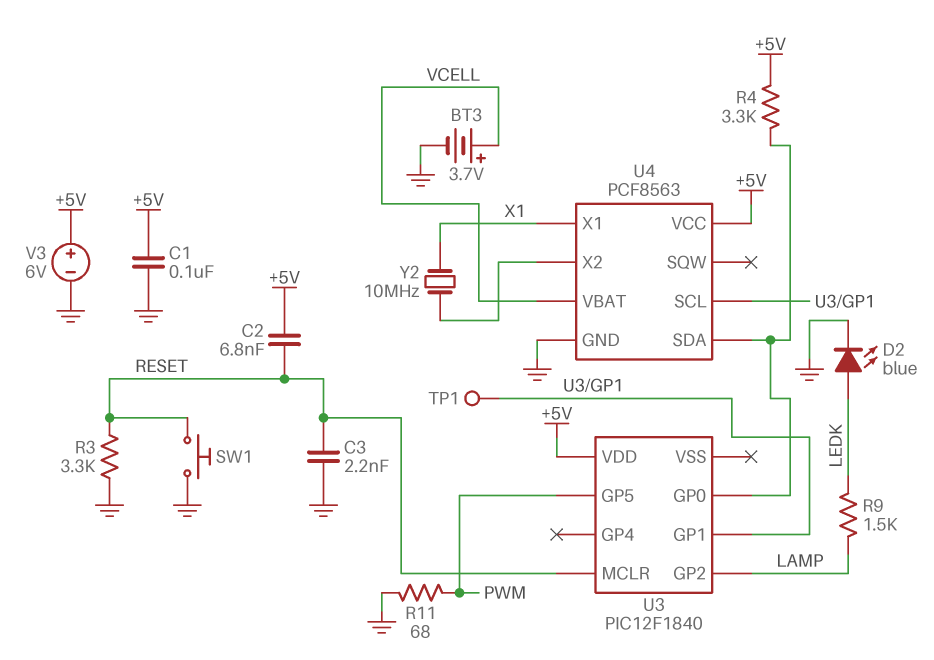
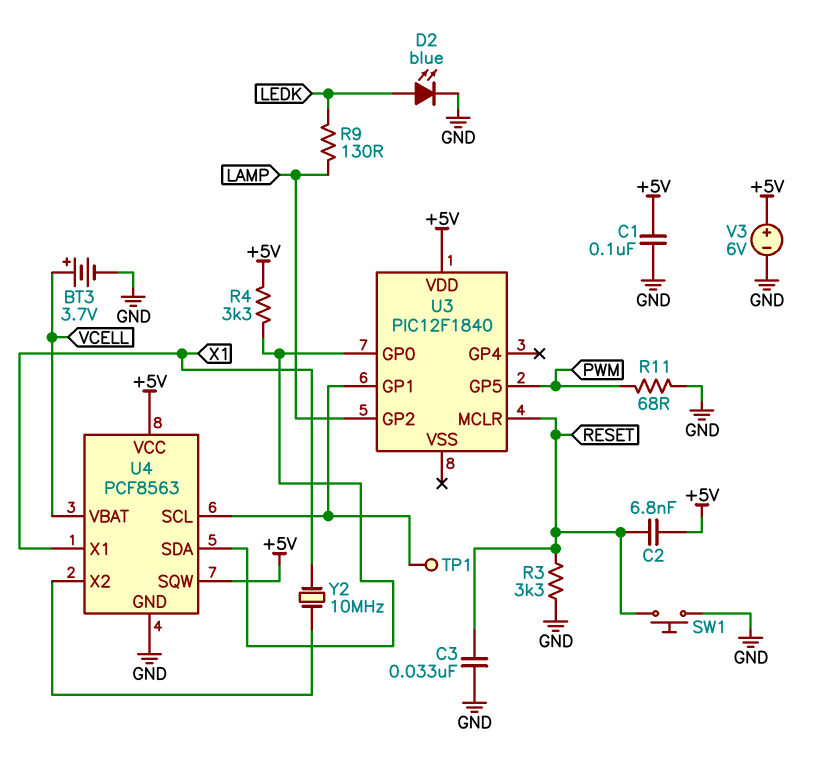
C3: 2.2nF (GND, RESET) -> 33nF (GND, RESET)
R9: 1.5k (LAMP, LEDK) -> 130 (LAMP, LEDK)
U4 pin SQW: none -> +5V

